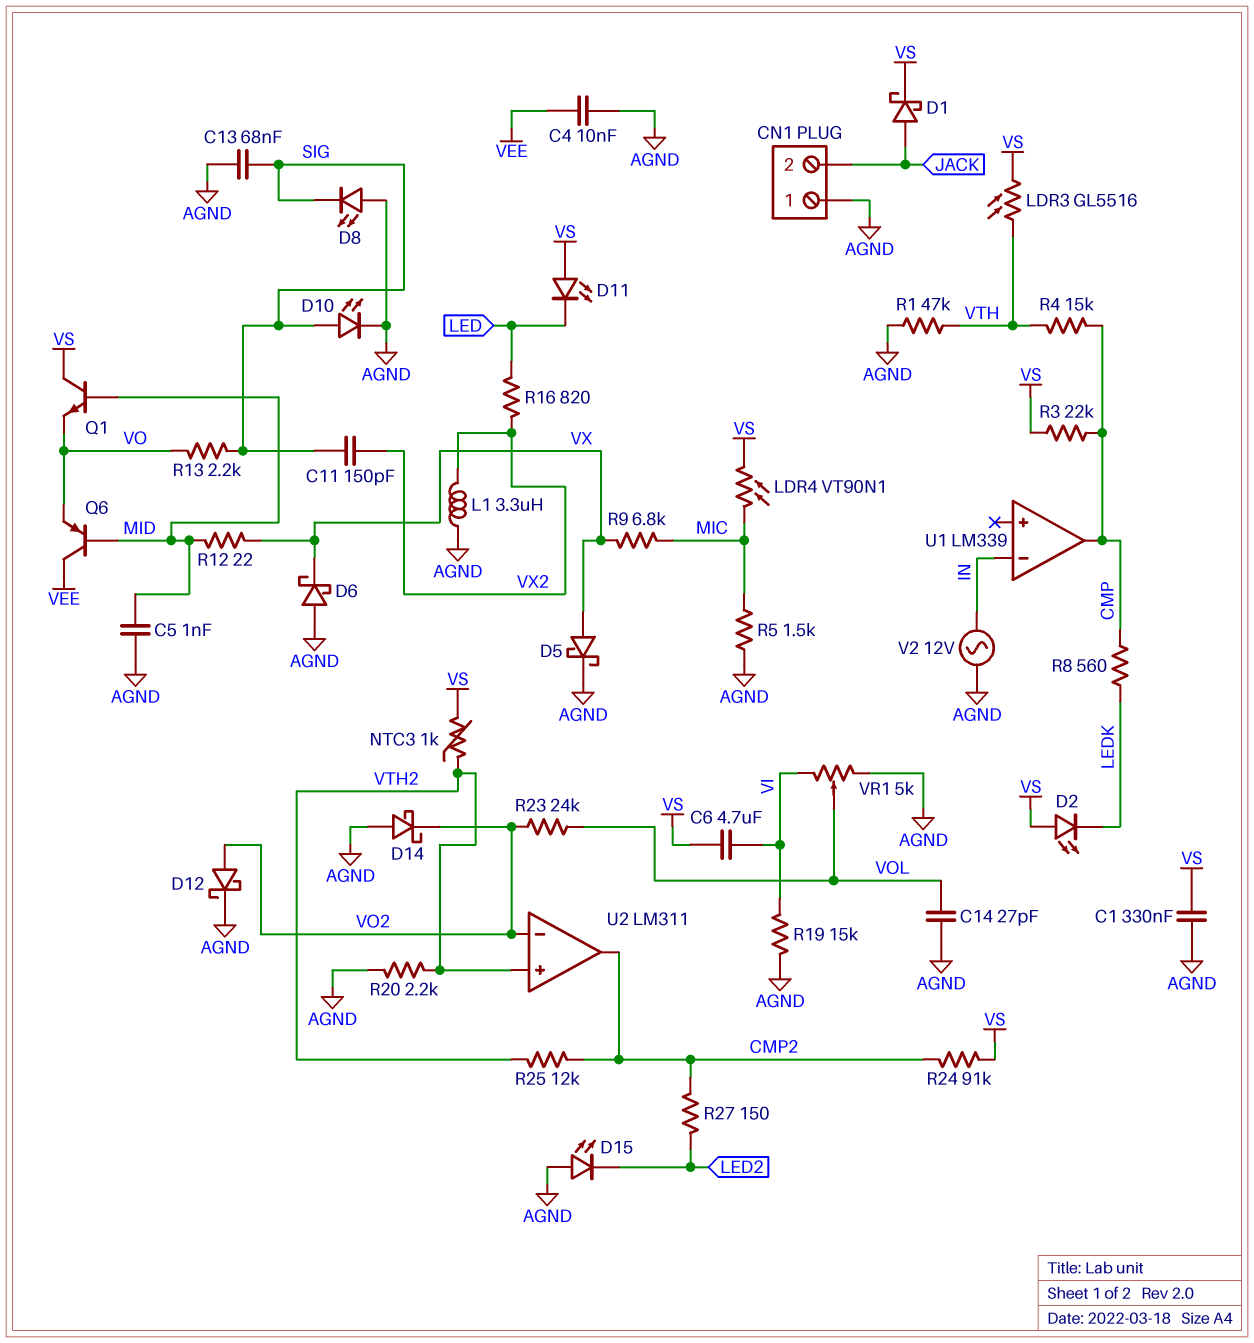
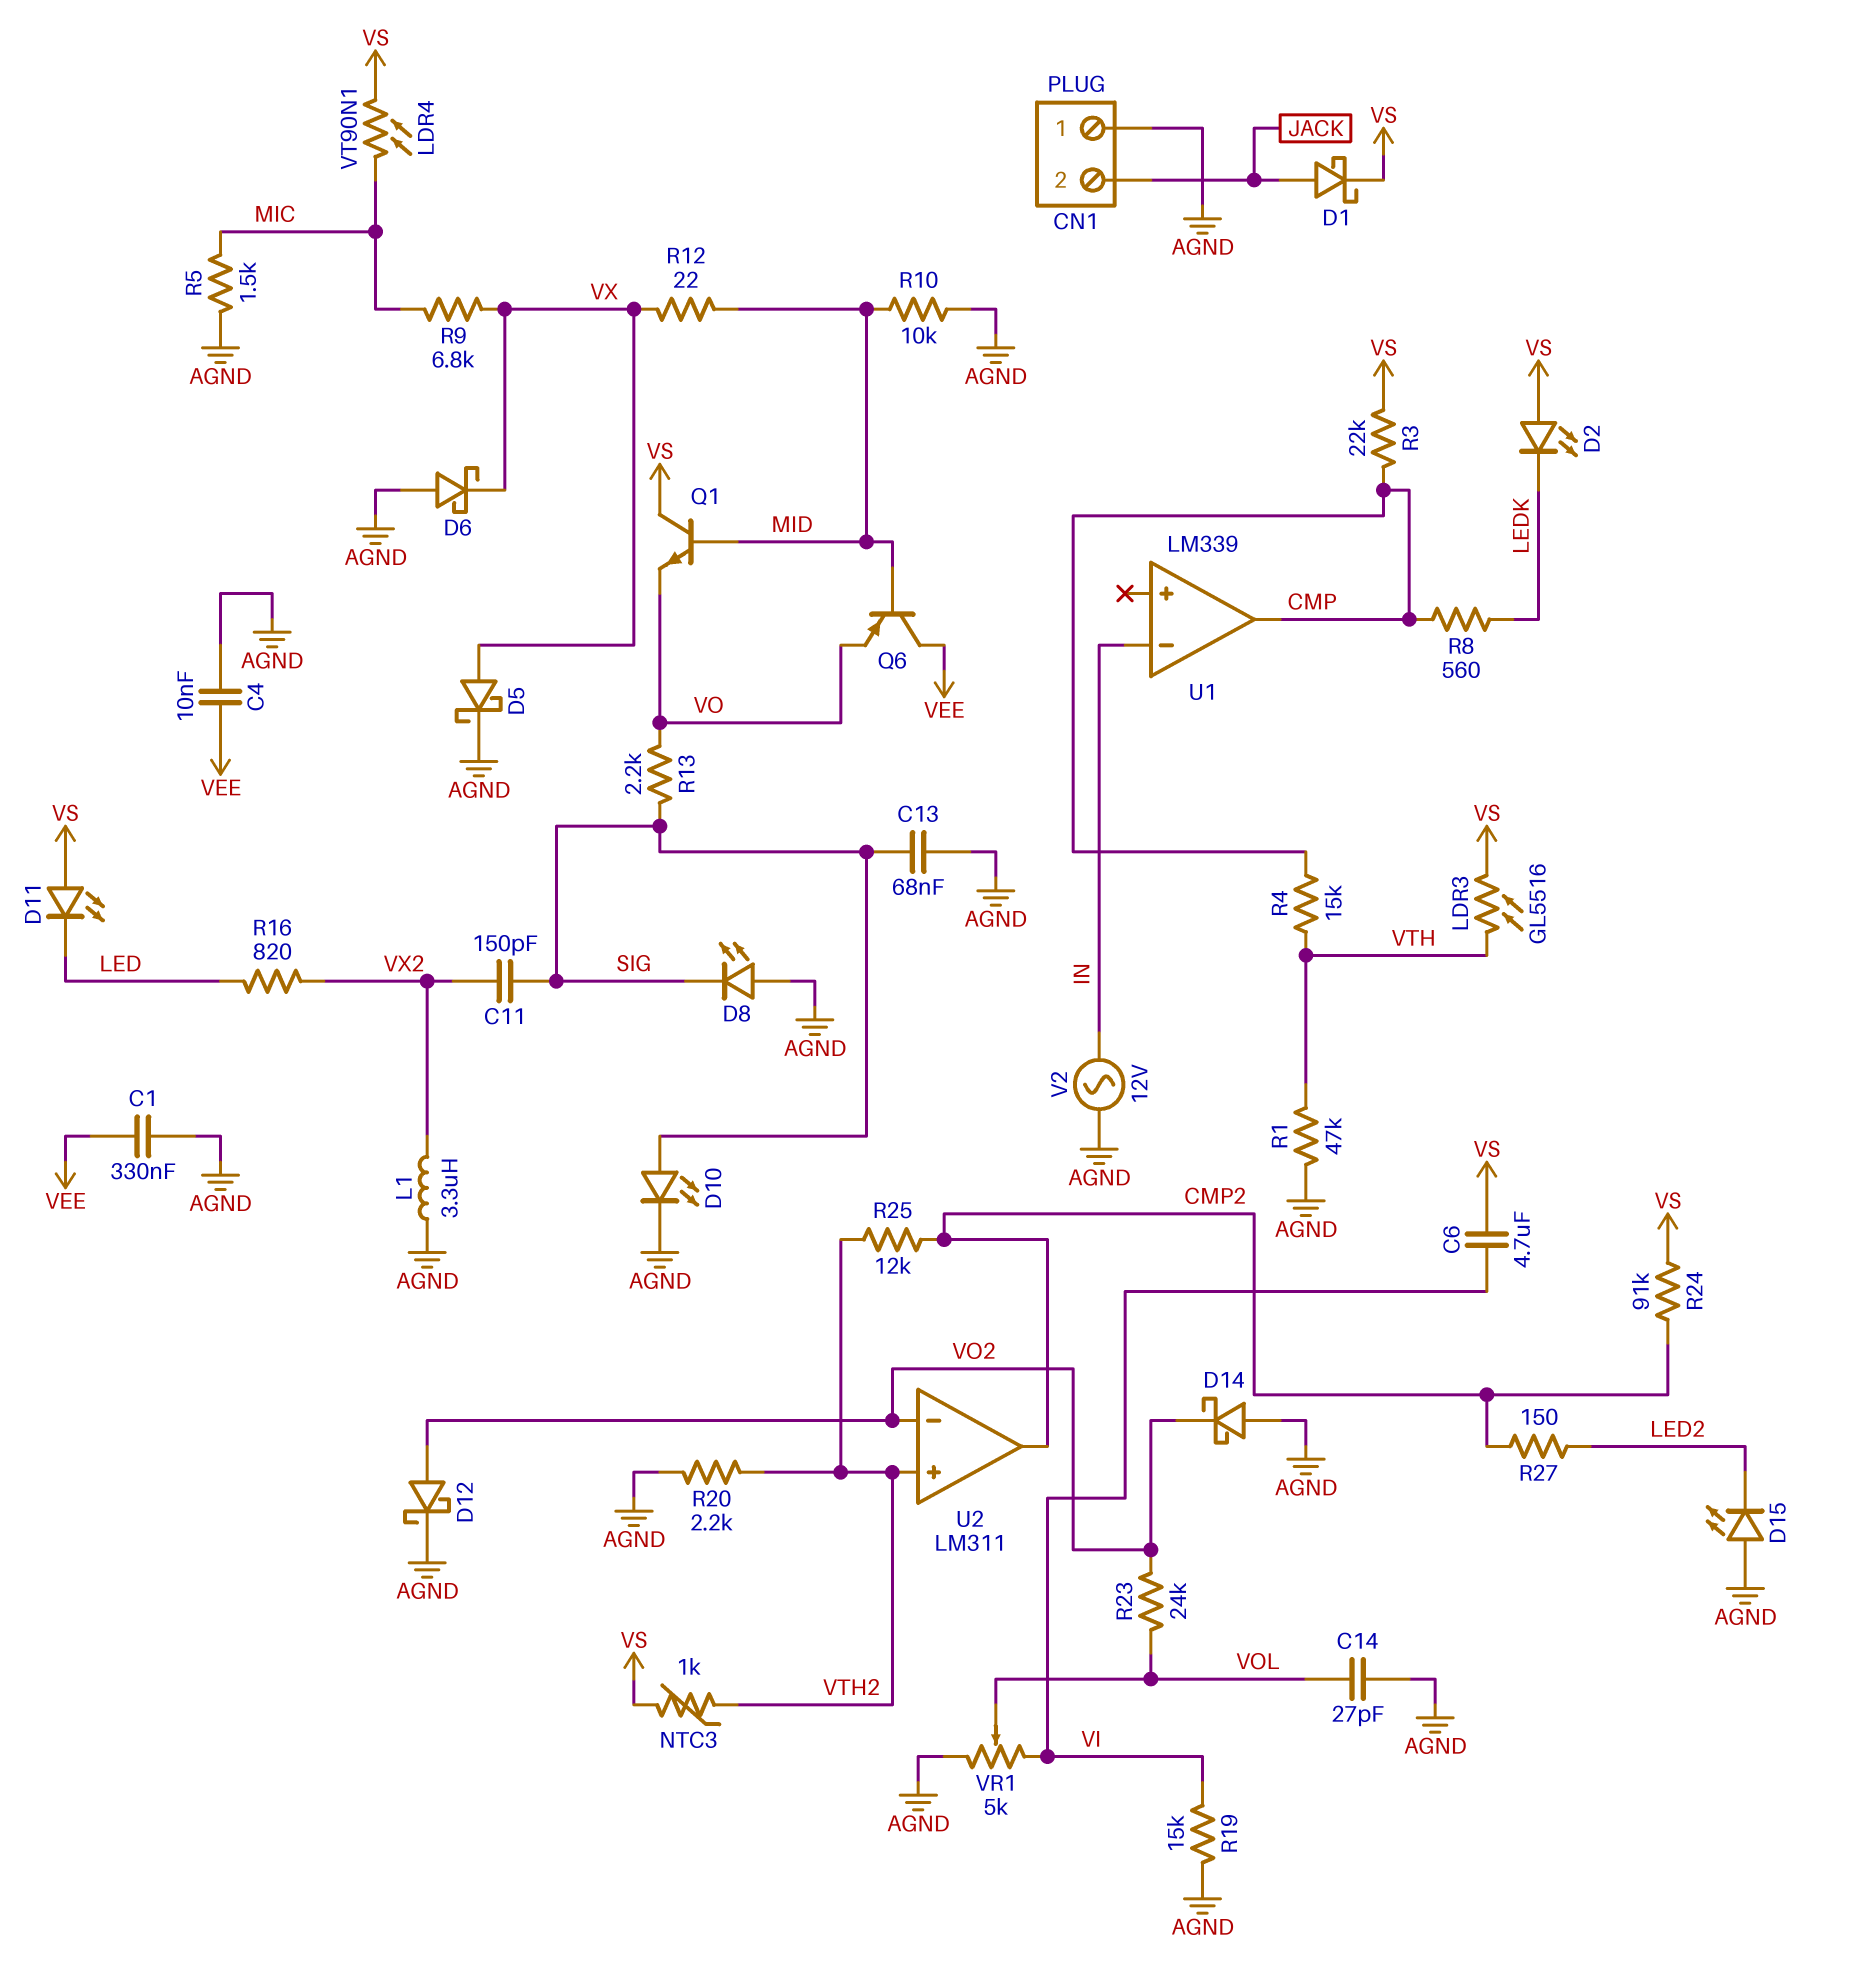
C1: 330nF (AGND, VS) -> 330nF (AGND, VEE)
C5: 1nF (AGND, MID) -> none
R10: none -> 10k (AGND, MID)

